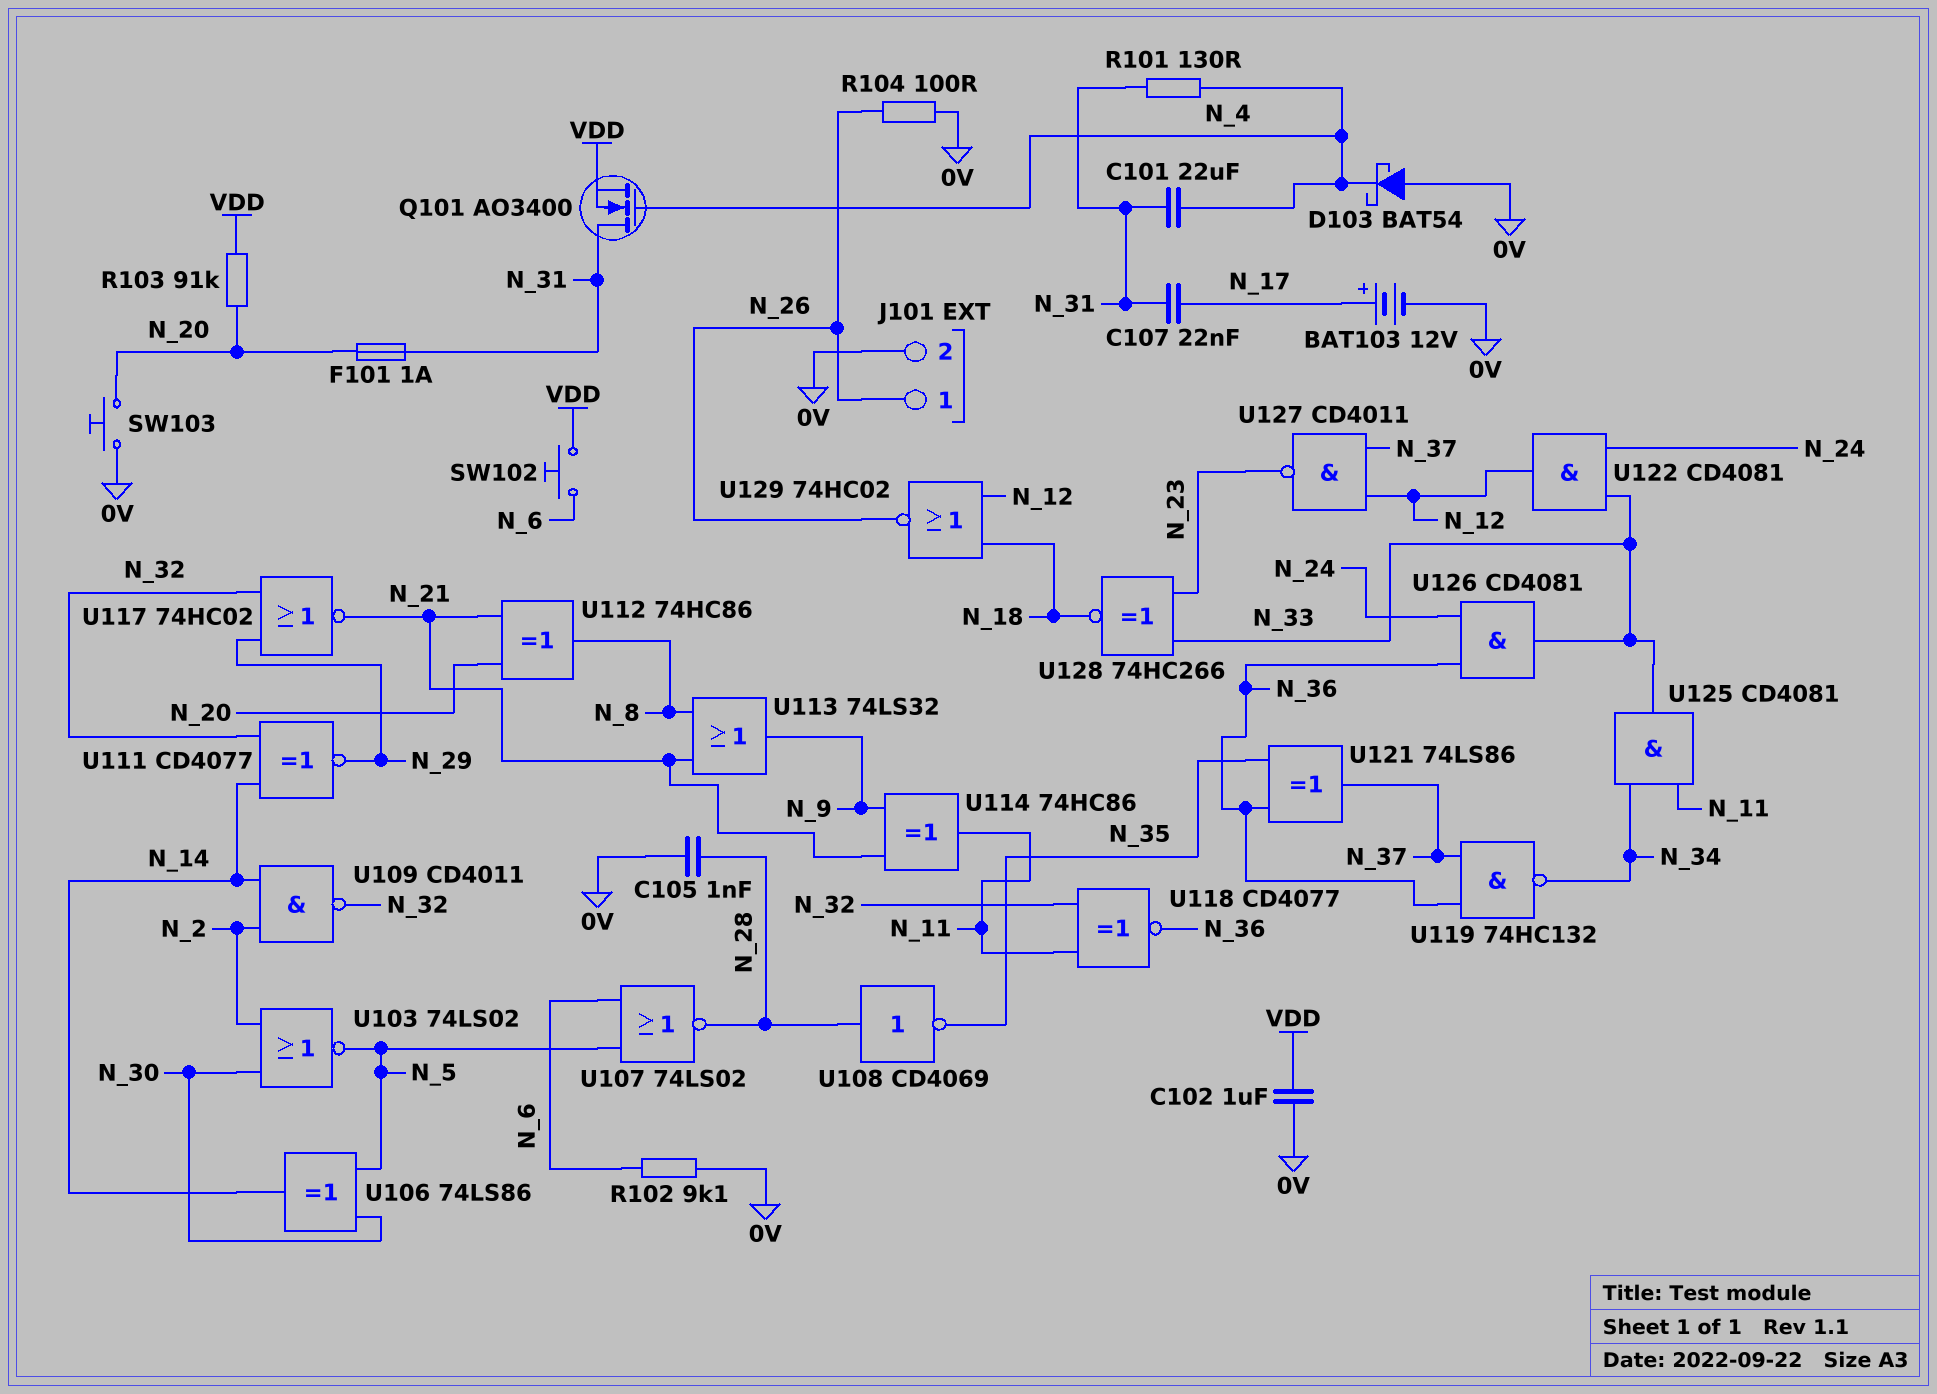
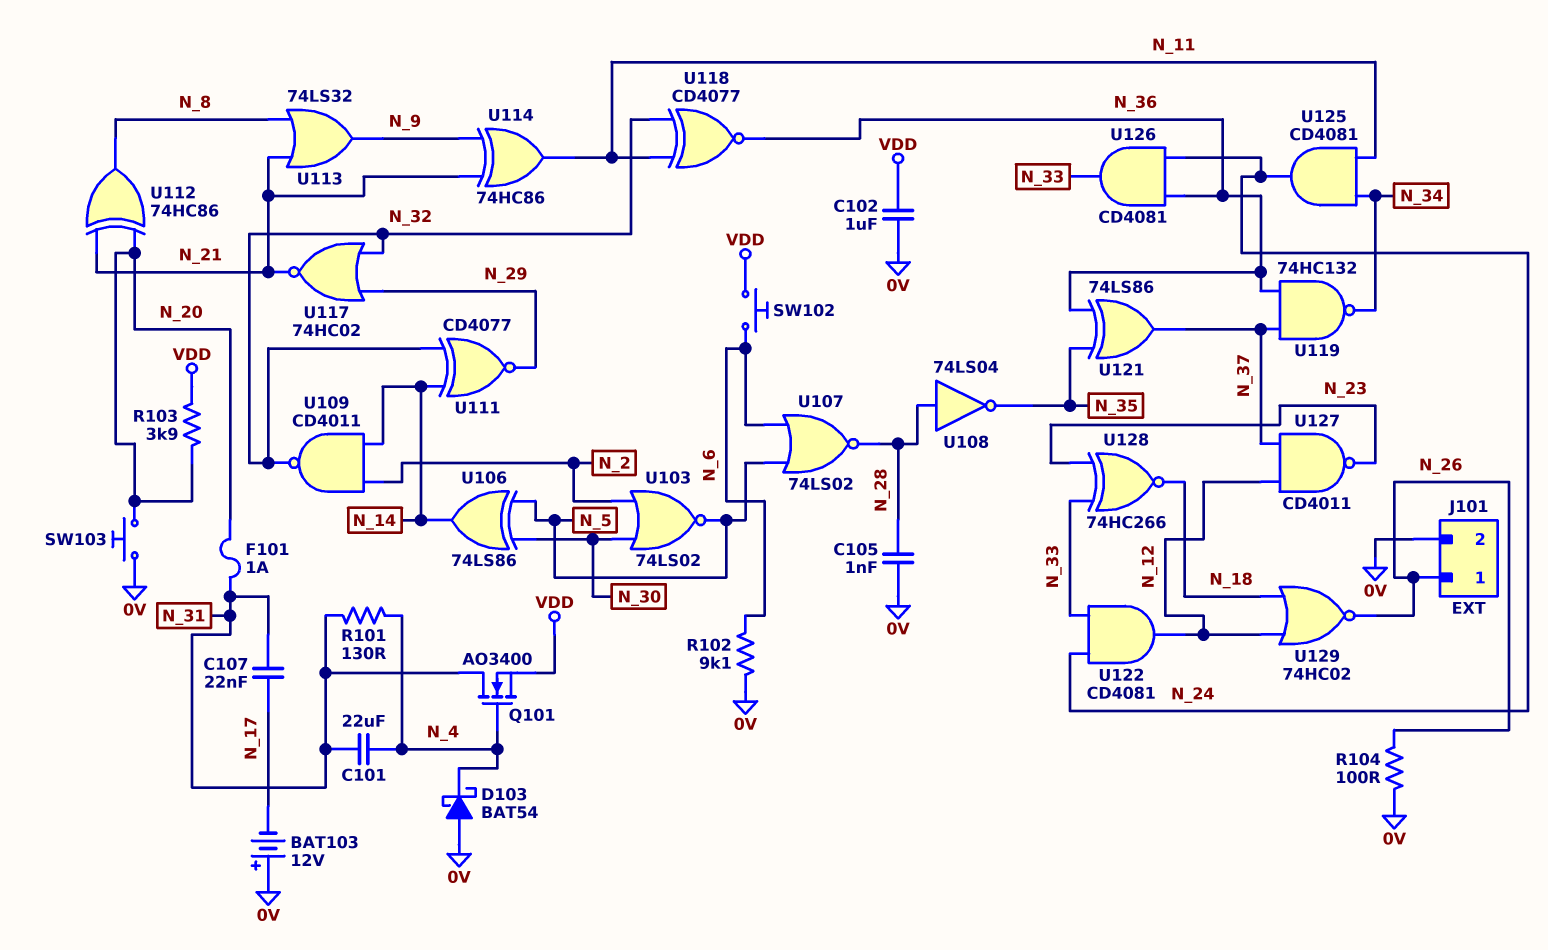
BAT103: 12V (plus N_17, minus 0V) -> 12V (plus 0V, minus N_17)
R103: 91k (N_20, VDD) -> 3.9k (N_20, VDD)
U108: NOT CD4069 (in N_28, out N_35) -> NOT 74LS04 (in N_28, out N_35)
U125: AND CD4081 (in N_11, in N_34, out N_33) -> AND CD4081 (in N_11, in N_34, out N_24)

